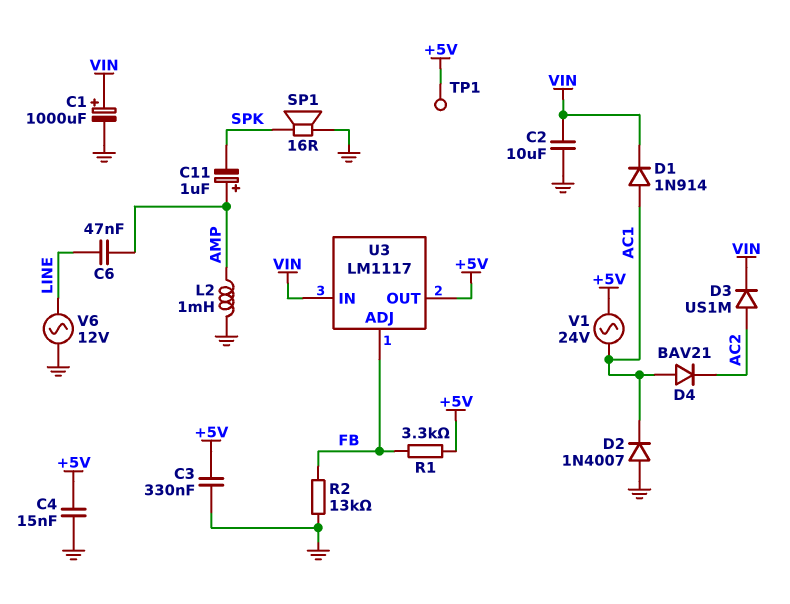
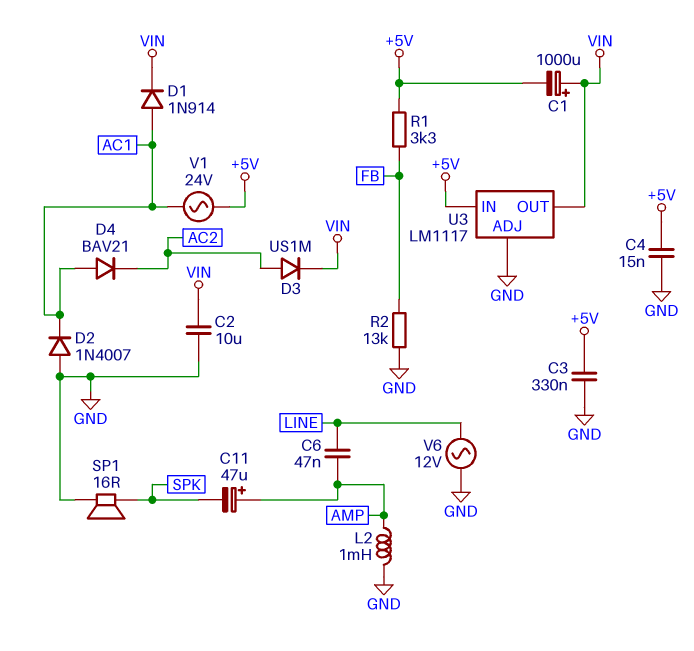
C1: 1000uF (plus VIN, minus GND) -> 1000uF (plus VIN, minus +5V)
C11: 1uF (plus AMP, minus SPK) -> 47uF (plus AMP, minus SPK)
TP1: test point (+5V) -> none
U3 pin ADJ: FB -> GND
U3 pin IN: VIN -> +5V
U3 pin OUT: +5V -> VIN

